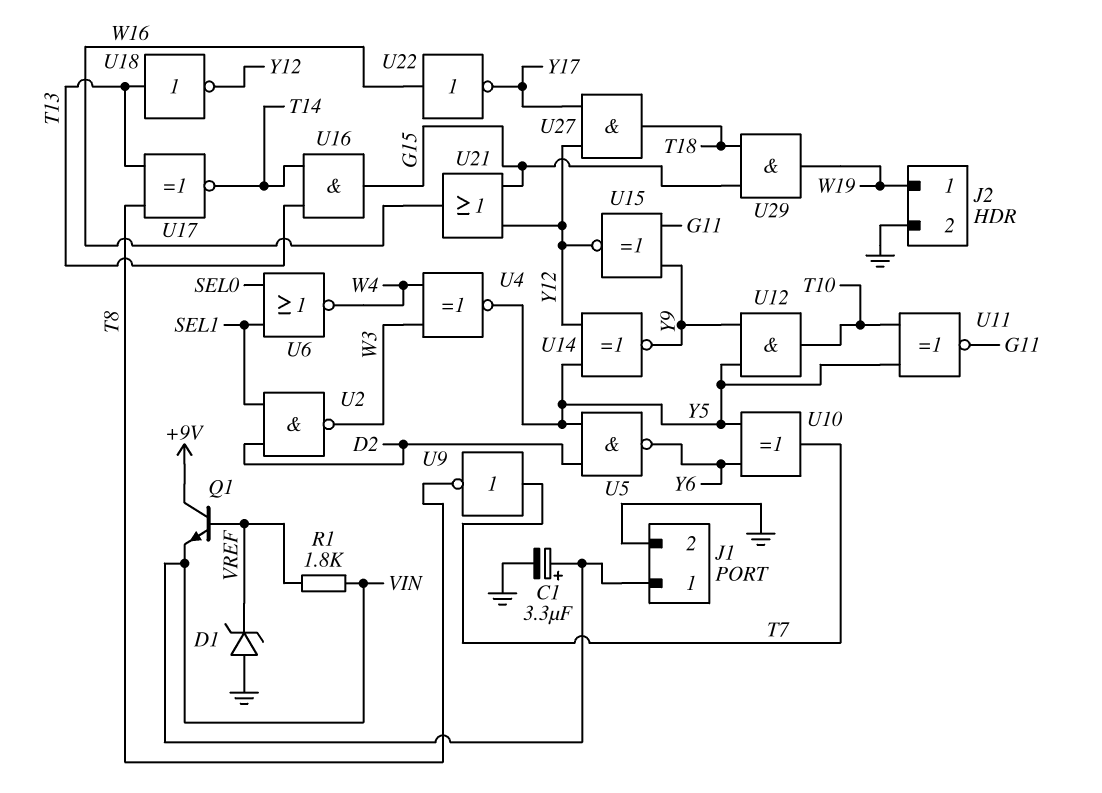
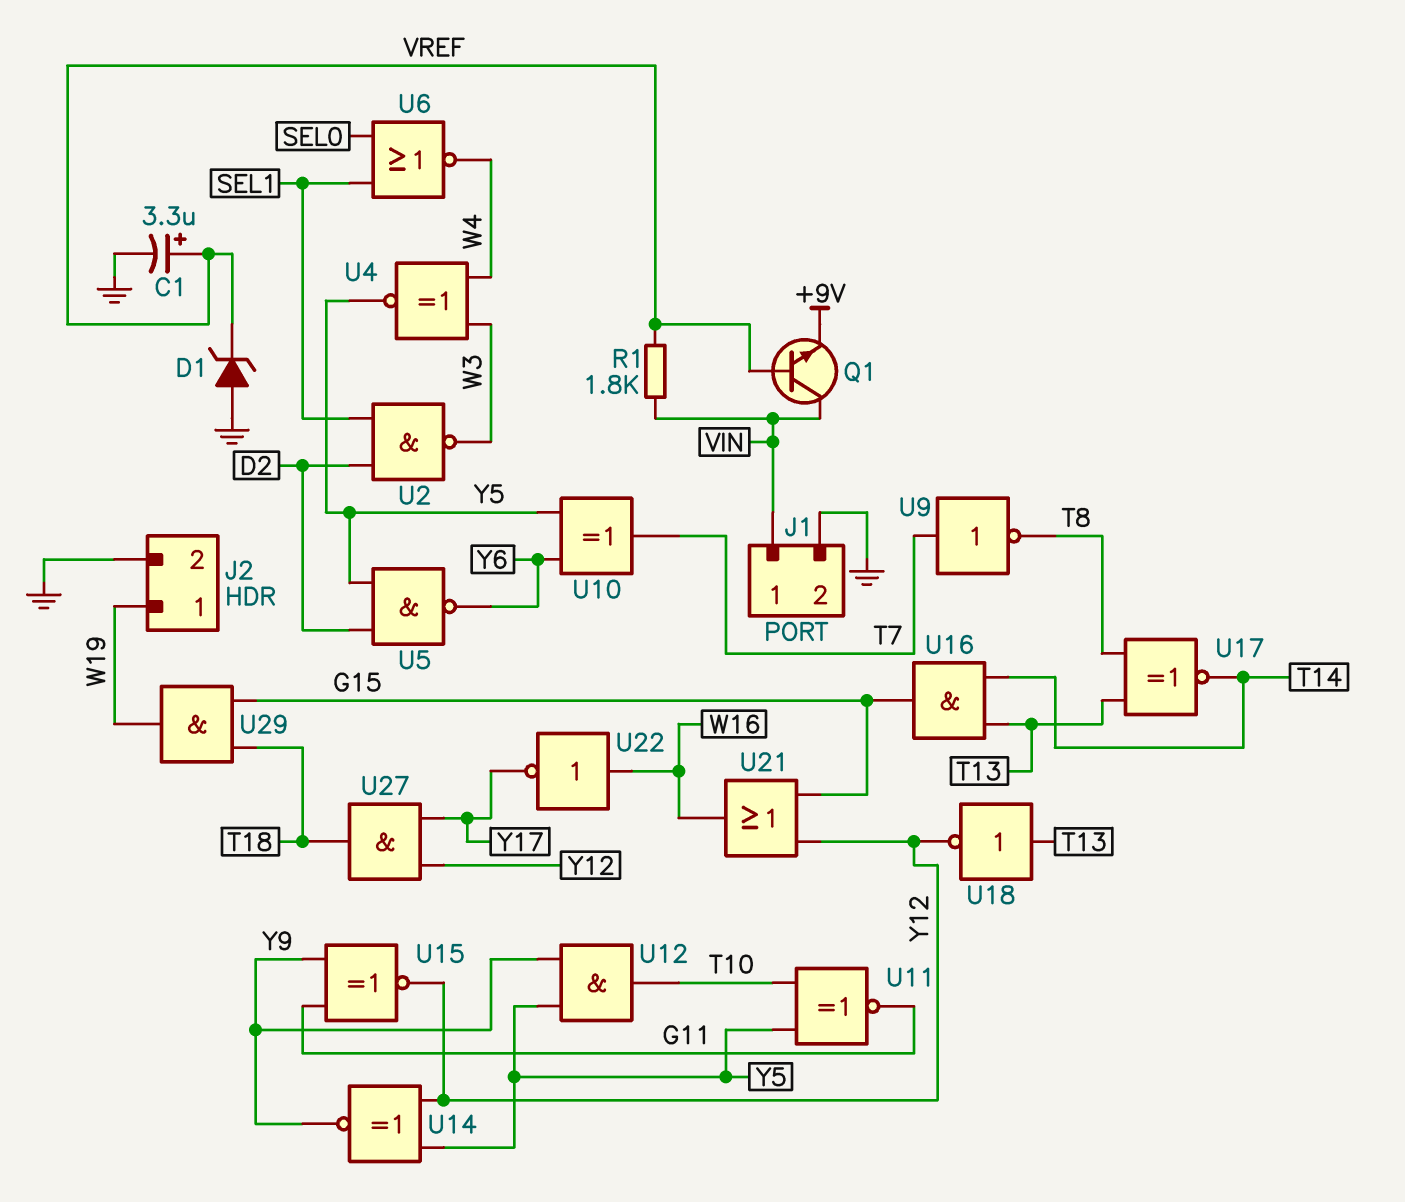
C1: 3.3uF (plus VIN, minus GND) -> 3.3uF (plus VREF, minus GND)
Q1: NPN (B VREF, C +9V, E VIN) -> NPN (B VREF, C VIN, E +9V)

